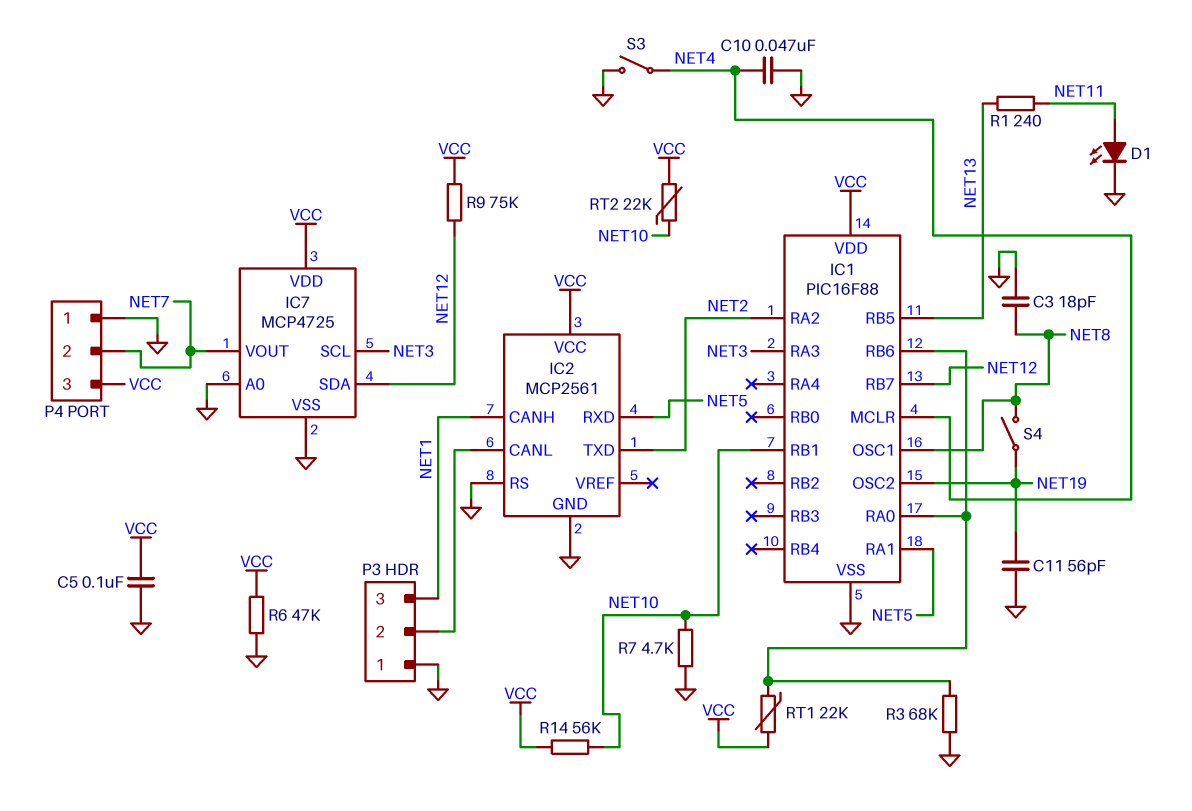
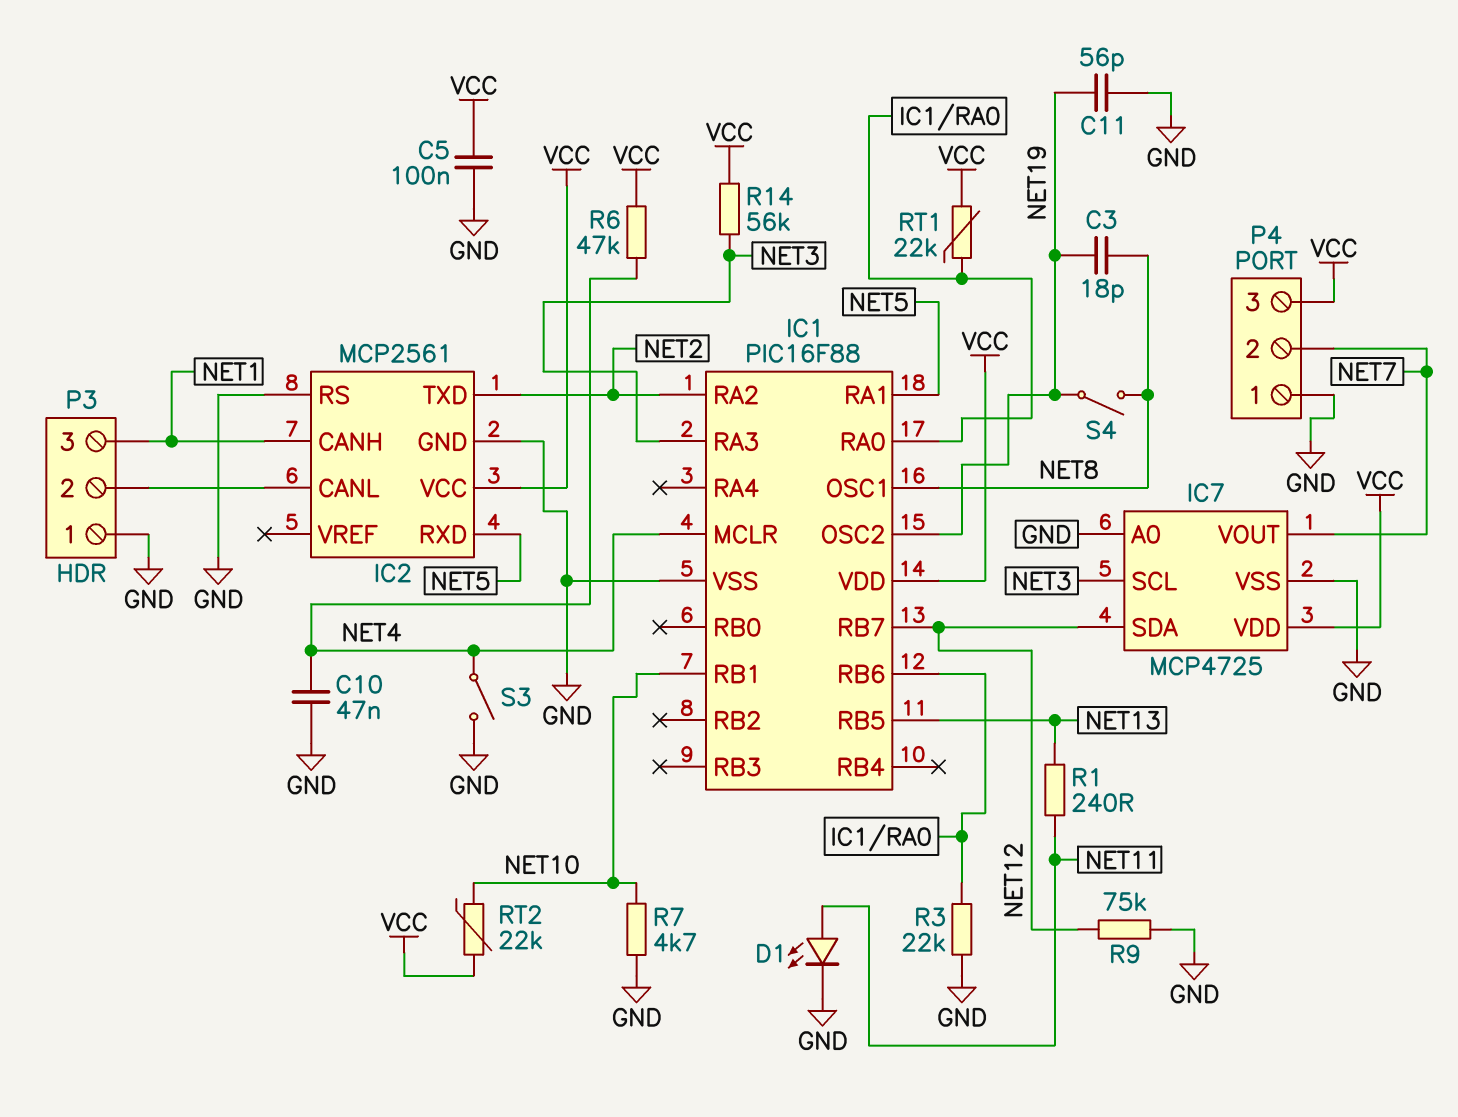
C3: 18pF (GND, NET8) -> 18pF (NET8, NET19)
R3: 68k (GND, IC1/RA0) -> 22k (GND, IC1/RA0)
R6: 47k (GND, VCC) -> 47k (NET4, VCC)
R9: 75k (NET12, VCC) -> 75k (GND, NET12)
R14: 56k (NET10, VCC) -> 56k (NET3, VCC)

